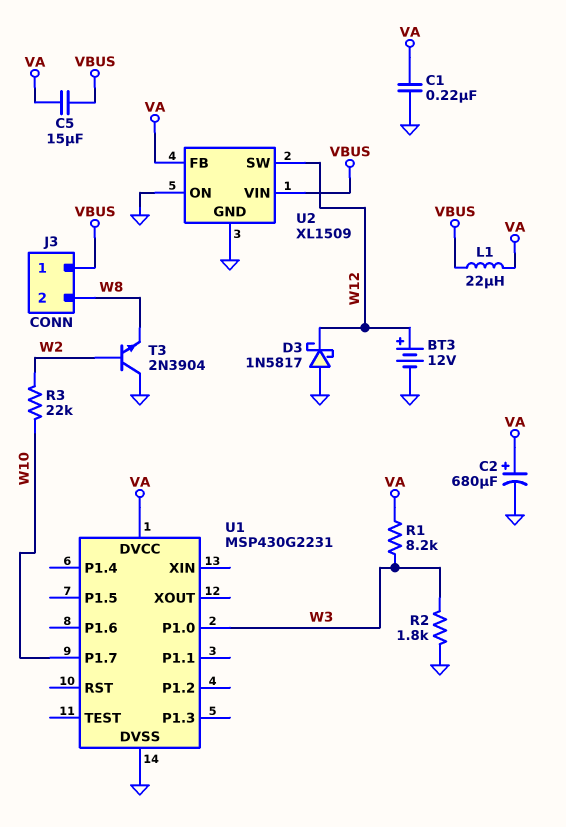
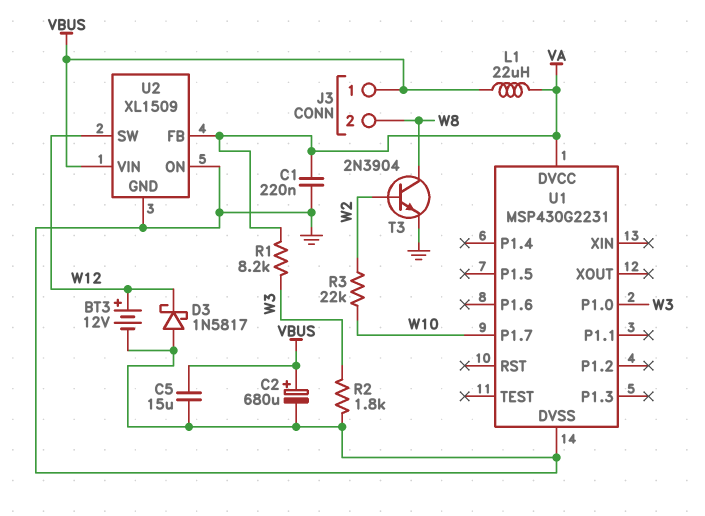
C2: 680uF (plus VA, minus GND) -> 680uF (plus VBUS, minus GND)
C5: 15uF (VA, VBUS) -> 15uF (GND, VBUS)
T3: NPN 2N3904 (B W2, C GND, E W8) -> NPN 2N3904 (B W2, C W8, E GND)

